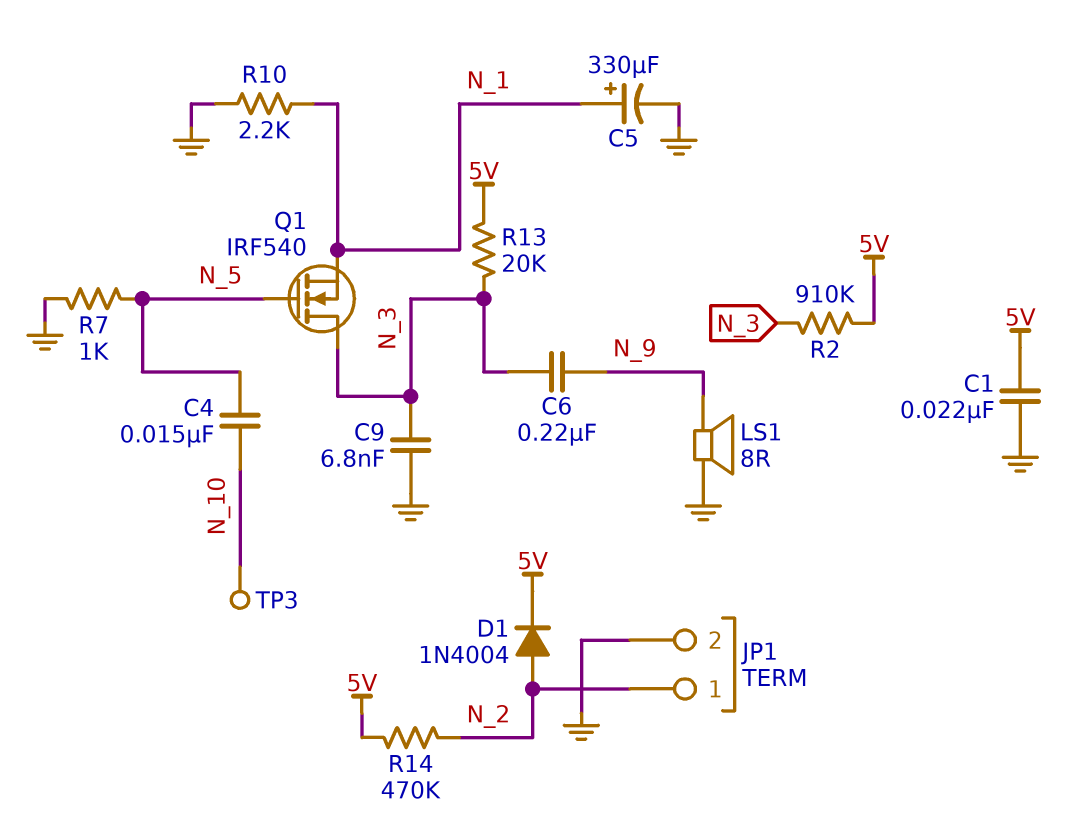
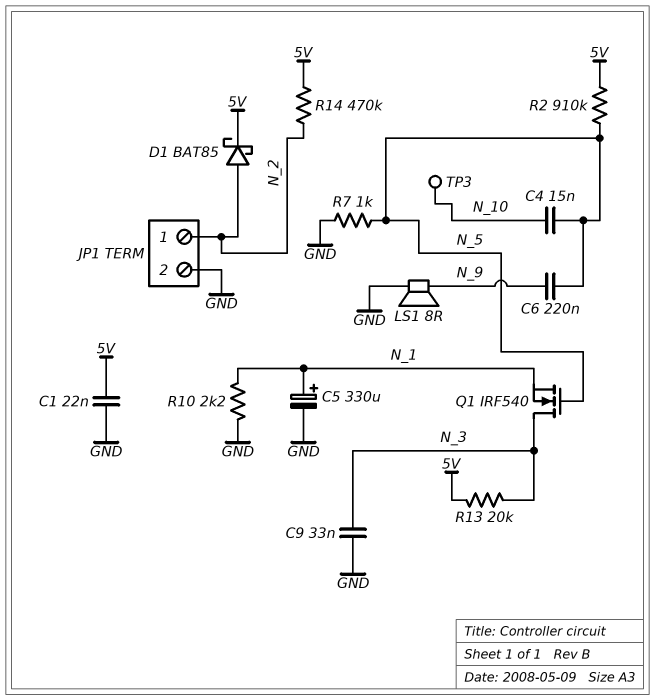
C6: 220nF (N_3, N_9) -> 220nF (N_5, N_9)
C9: 6.8nF (GND, N_3) -> 33nF (GND, N_3)
D1: diode 1N4004 (A N_2, K 5V) -> schottky BAT85 (A N_2, K 5V)
R2: 910k (5V, N_3) -> 910k (5V, N_5)

